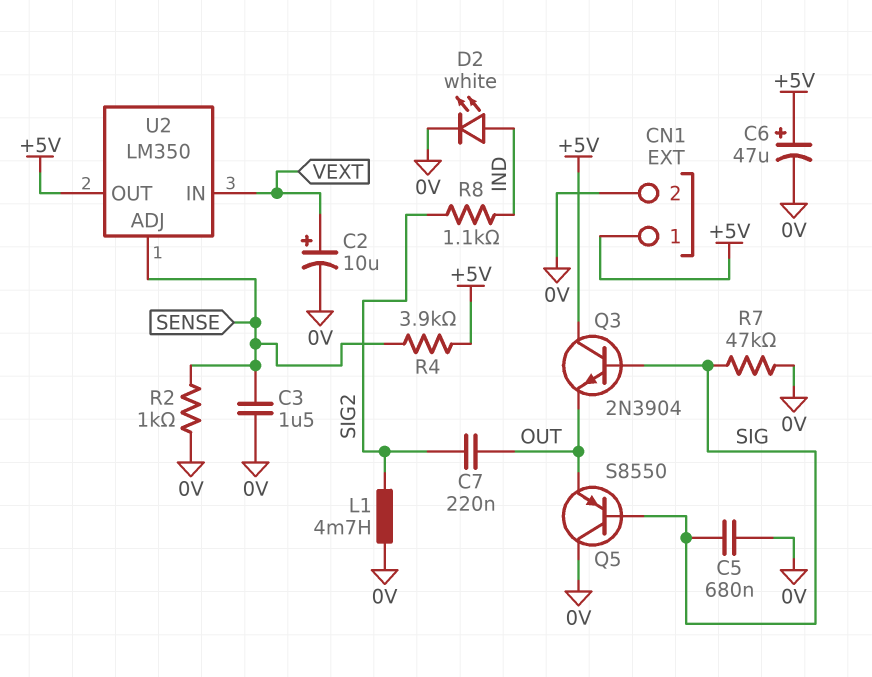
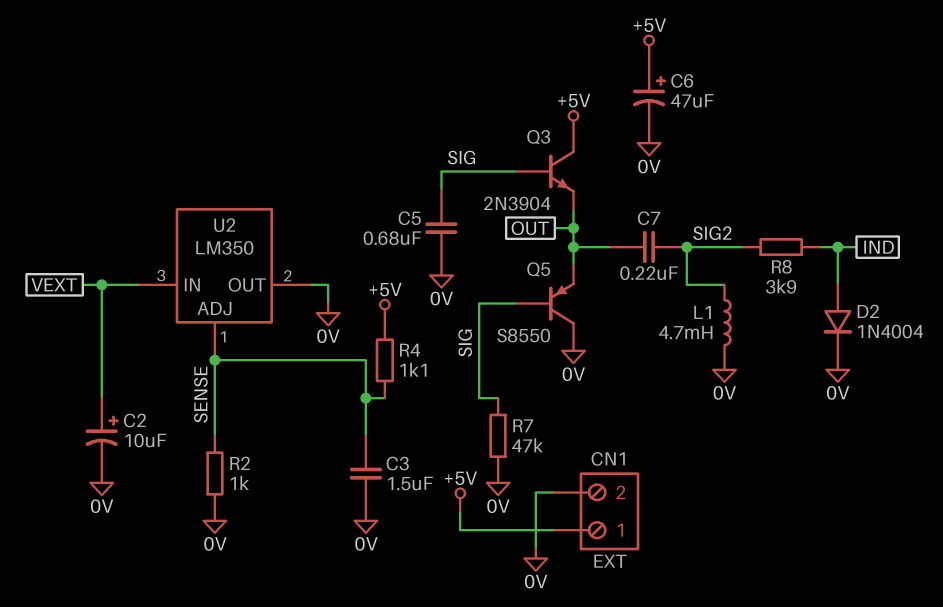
D2: LED white (A IND, K 0V) -> diode 1N4004 (A IND, K 0V)
R4: 3.9k (+5V, SENSE) -> 1.1k (+5V, SENSE)
R8: 1.1k (IND, SIG2) -> 3.9k (IND, SIG2)
U2 pin OUT: +5V -> 0V

